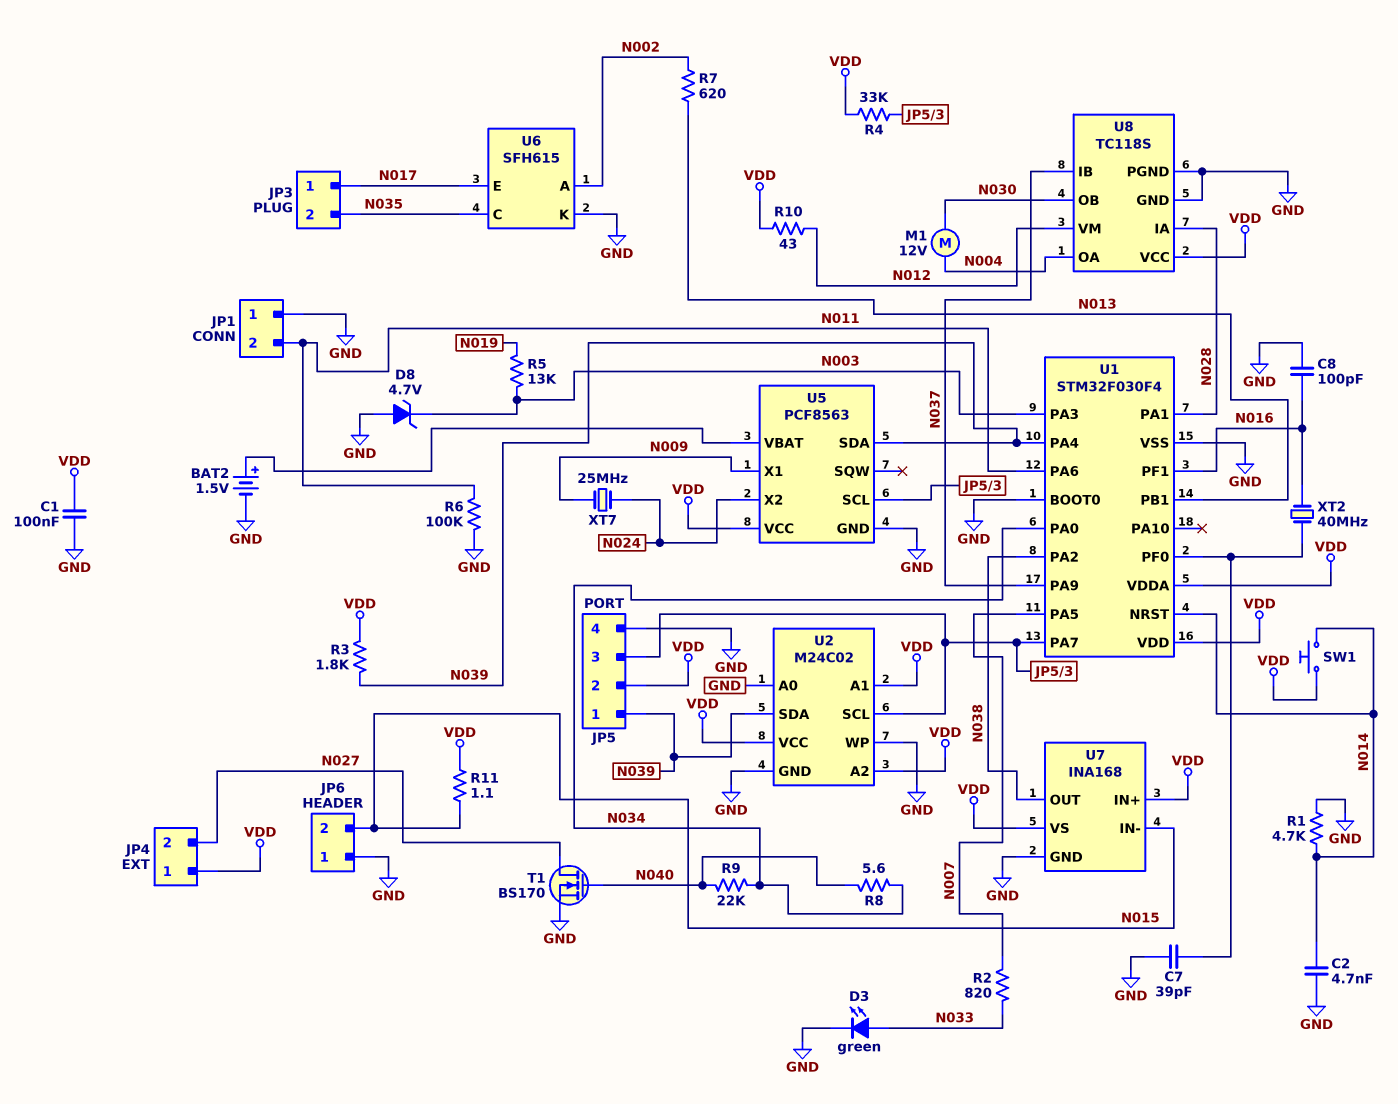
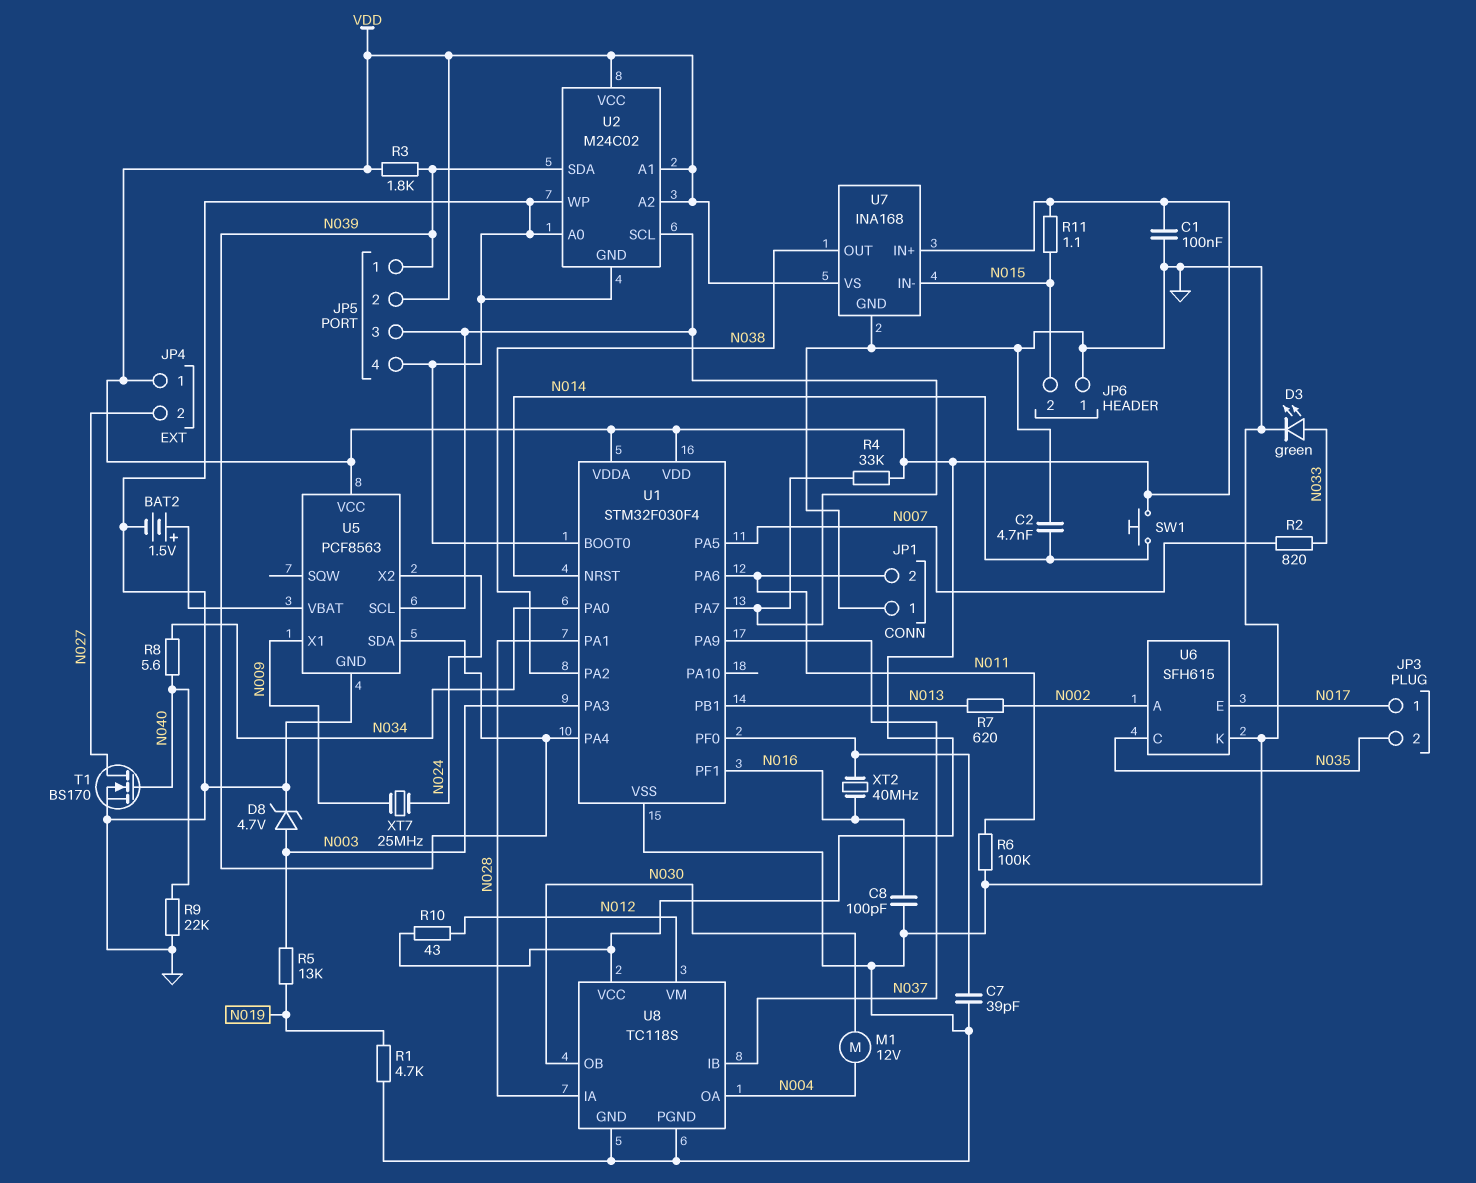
D8: zener 4.7V (A GND, K N003) -> zener 4.7V (A N003, K GND)
R1: 4.7k (GND, N014) -> 4.7k (GND, N019)
R9: 22k (N034, N040) -> 22k (GND, N040)

